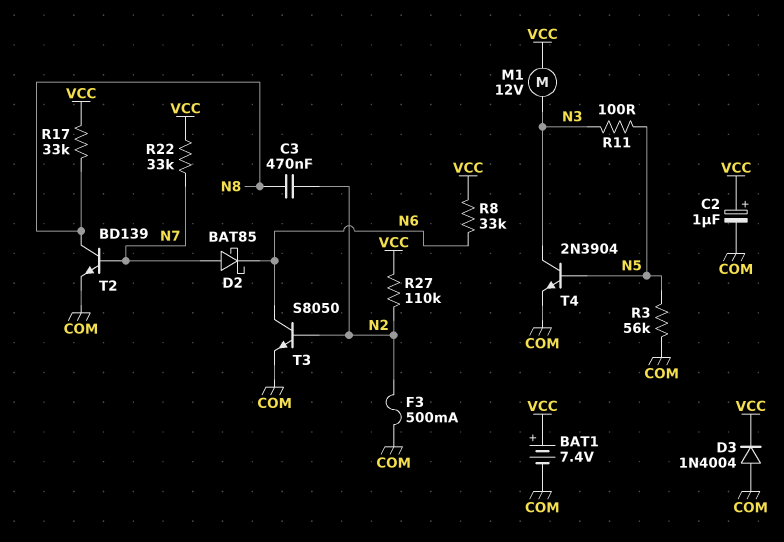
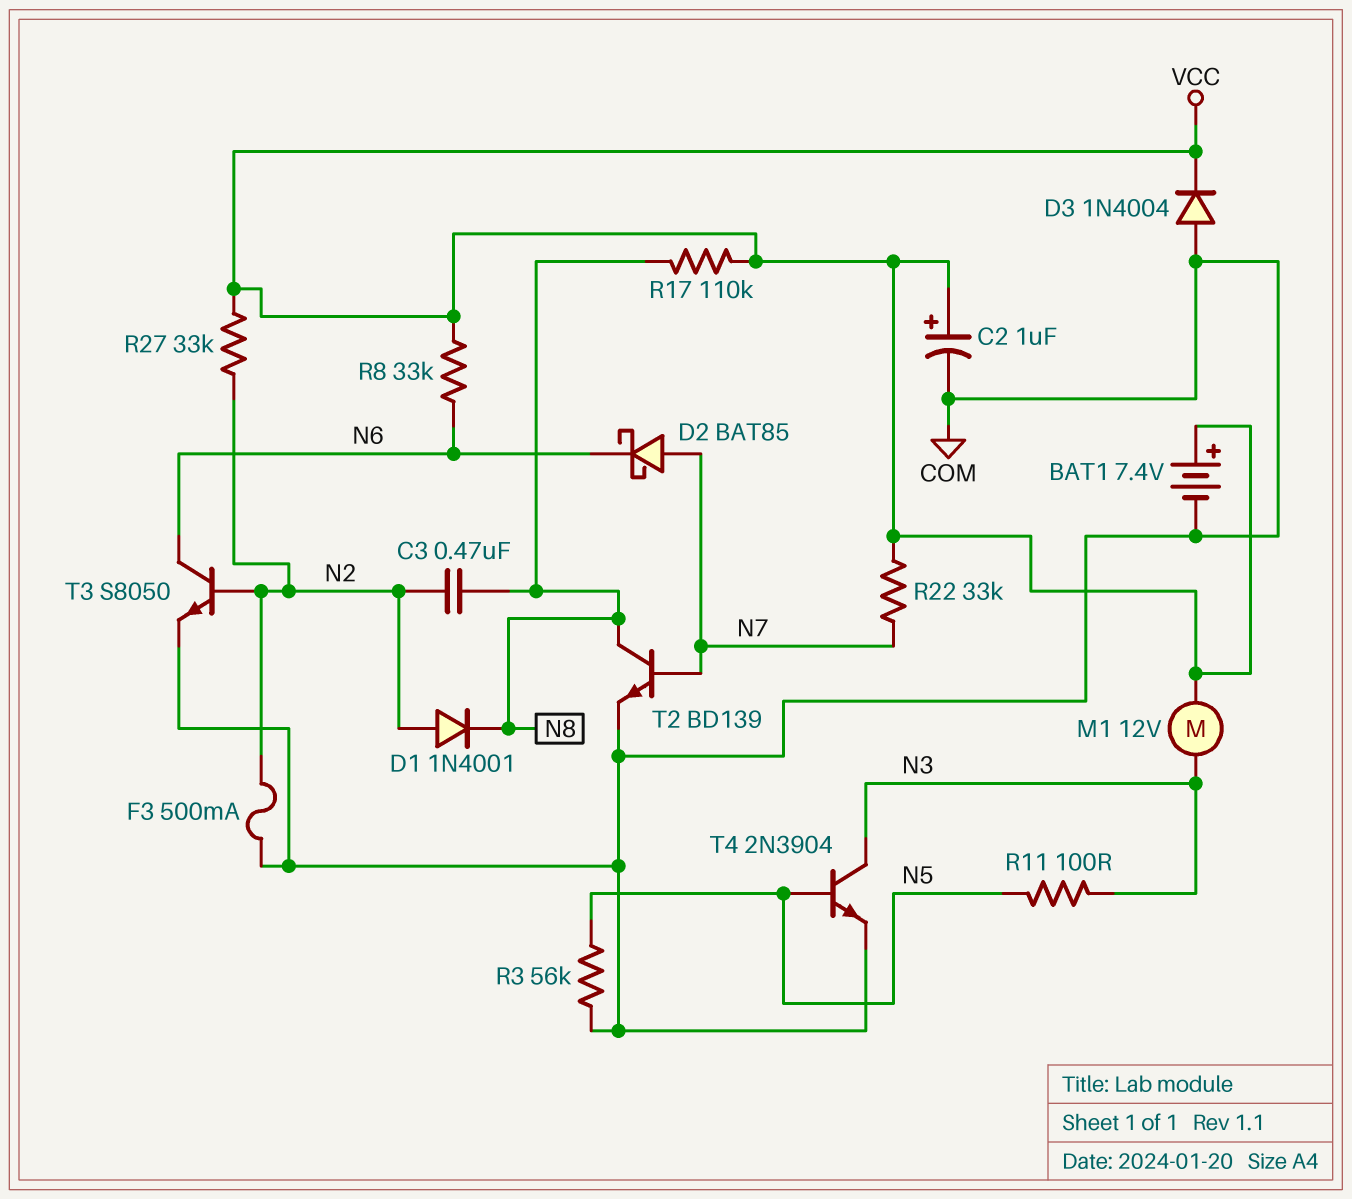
D1: none -> diode 1N4001 (A N2, K N8)
R17: 33k (N8, VCC) -> 110k (N8, VCC)
R27: 110k (N2, VCC) -> 33k (N2, VCC)

